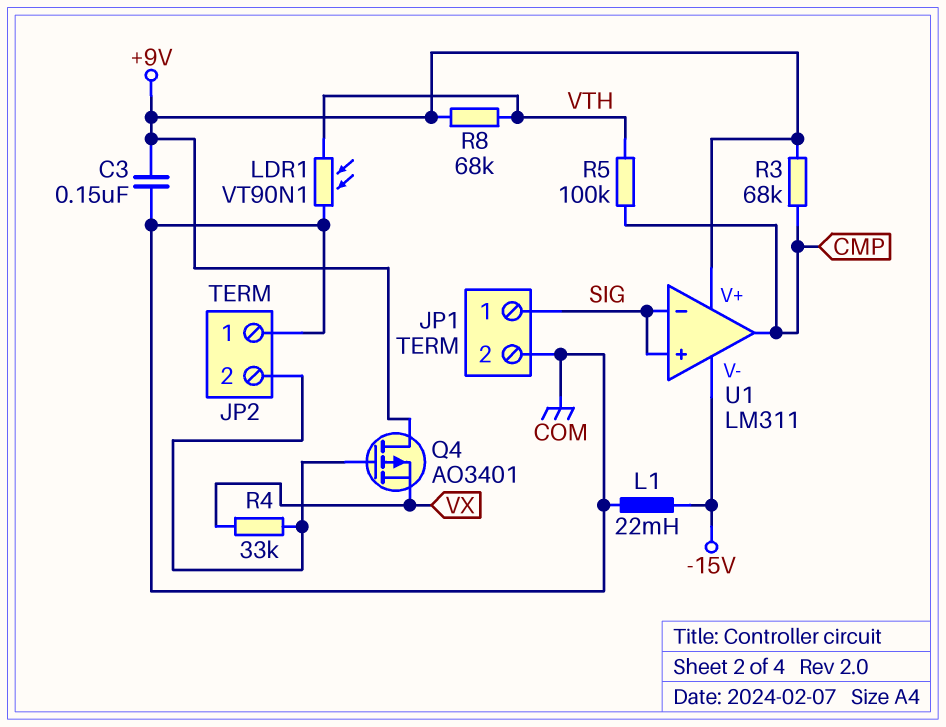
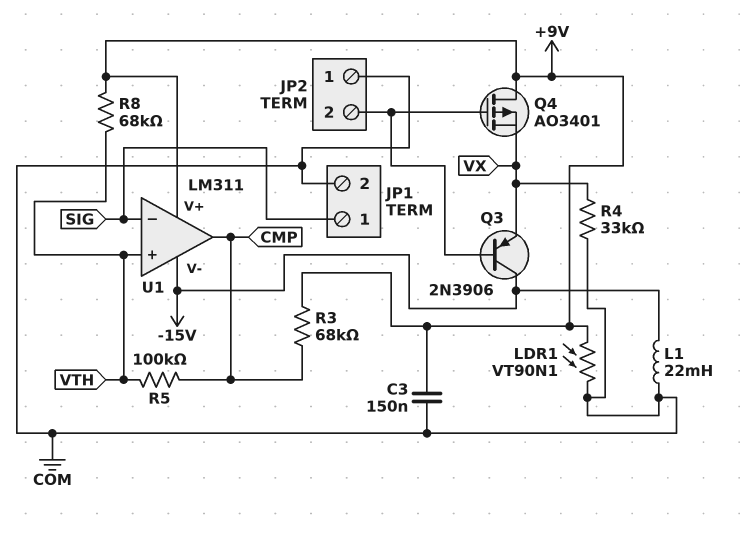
LDR1: VT90N1 (COM, VTH) -> VT90N1 (+9V, COM)
Q3: none -> PNP 2N3906 (B JP2/2, C -15V, E VX)
R4: 33k (JP2/2, VX) -> 33k (COM, VX)
U1 pin in+: SIG -> VTH

